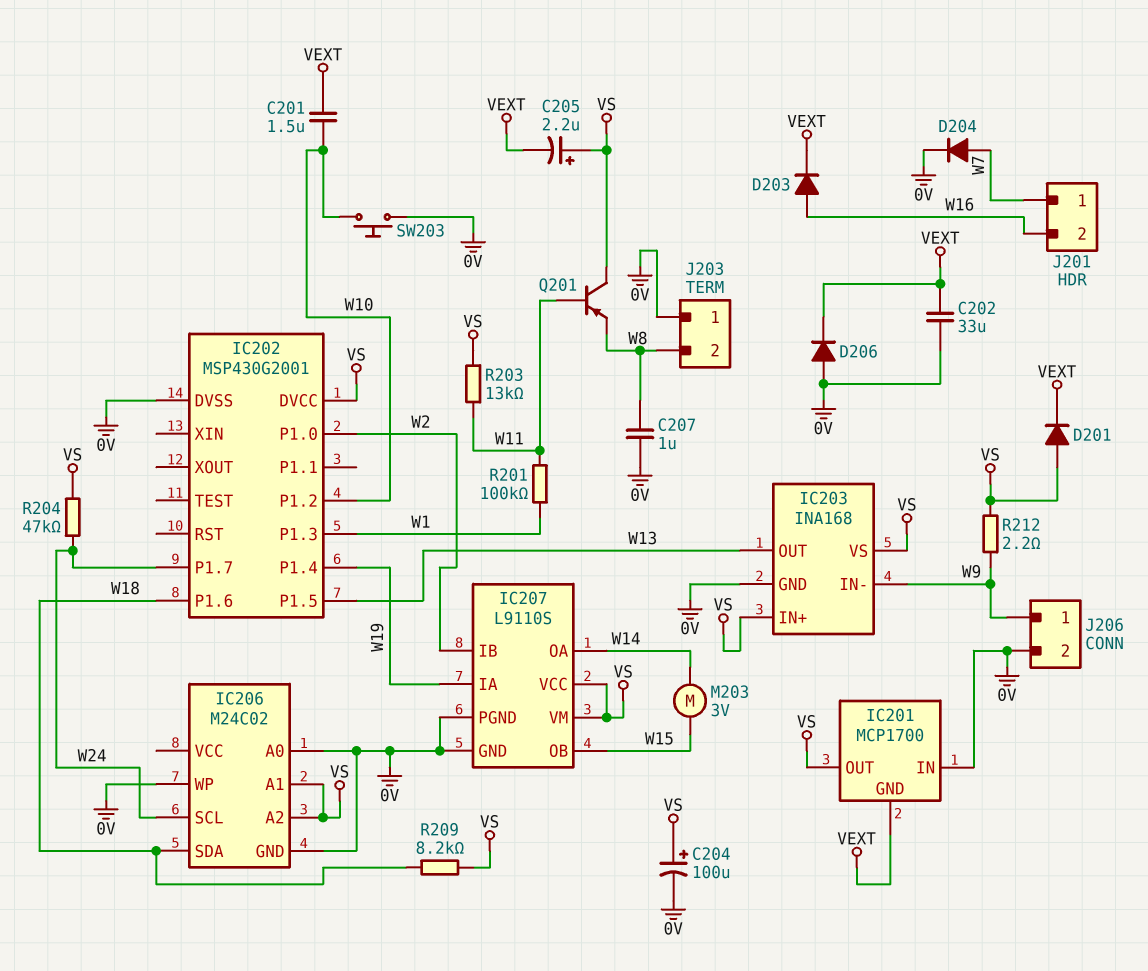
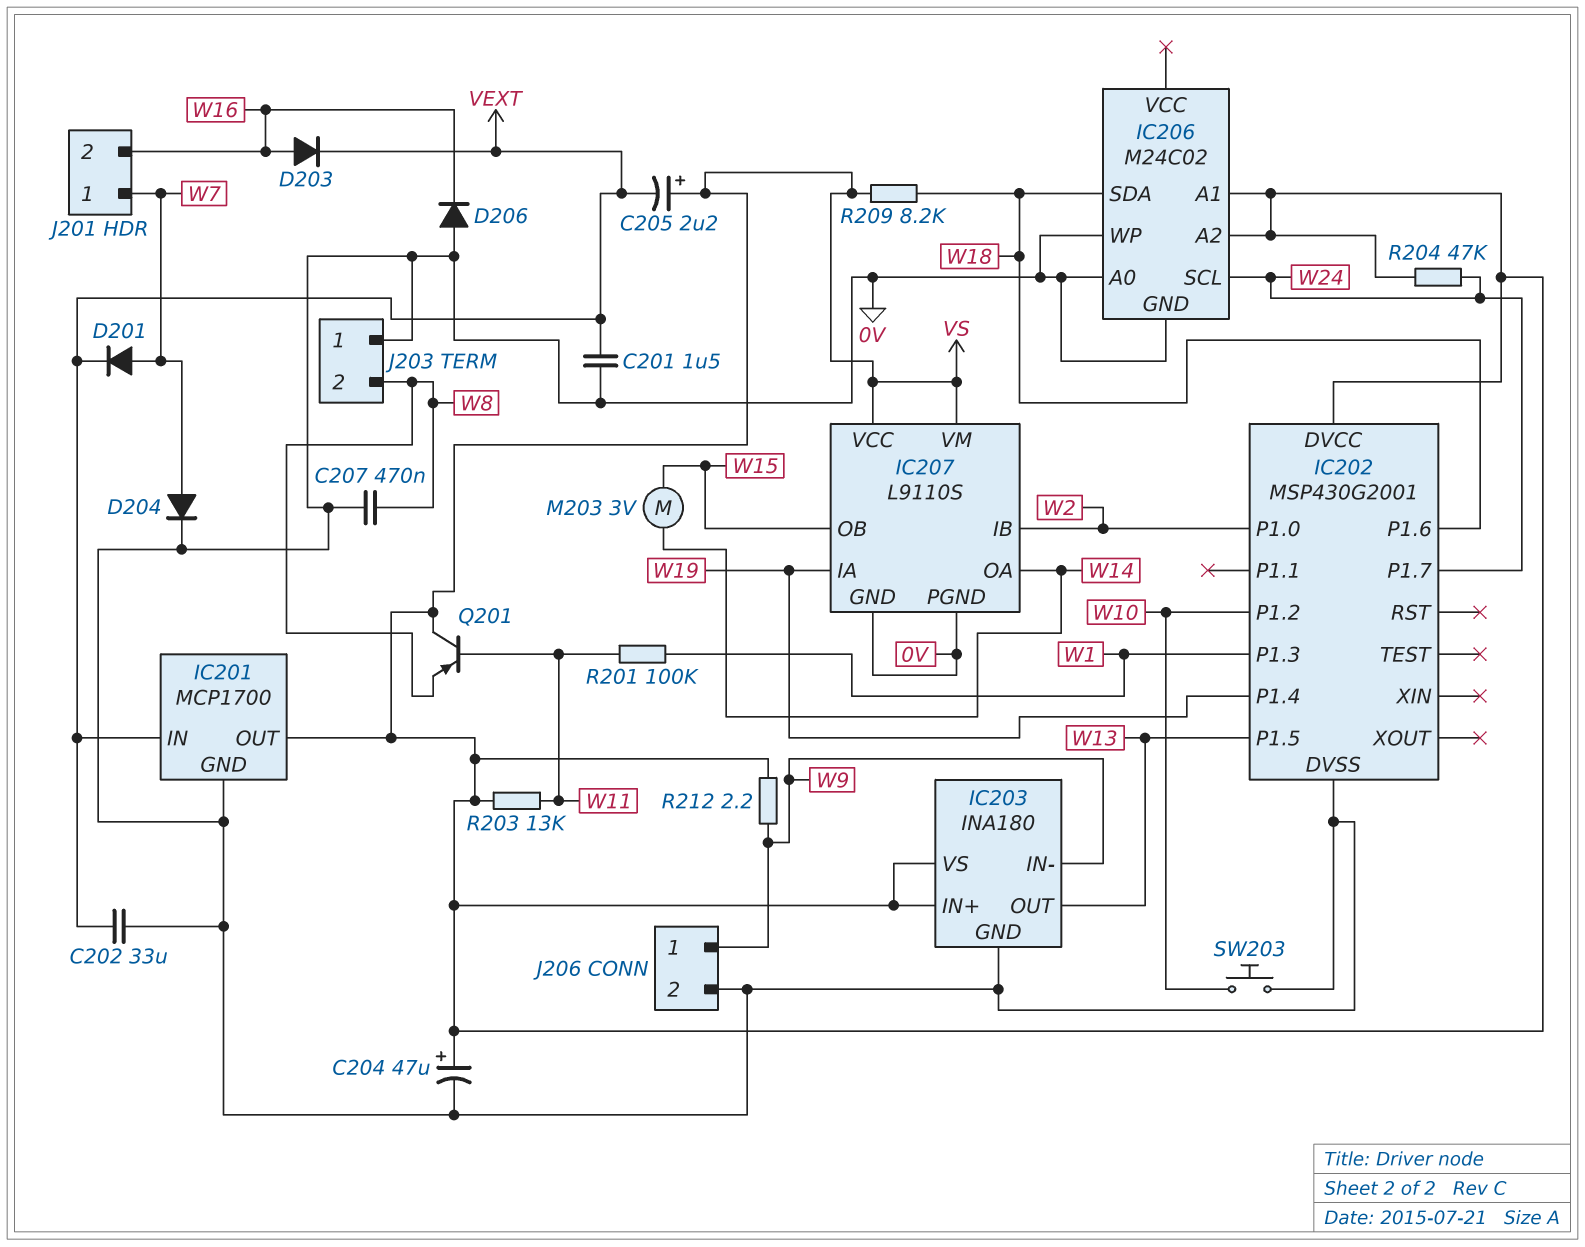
C201: 1.5uF (VEXT, W10) -> 1.5uF (0V, VEXT)
C204: 100uF (plus VS, minus 0V) -> 47uF (plus VS, minus 0V)
C207: 1uF (0V, W8) -> 470nF (0V, W8)
D201: diode (A VS, K VEXT) -> diode (A W7, K VEXT)
D206: diode (A 0V, K VEXT) -> diode (A 0V, K W16)
IC201 pin GND: VEXT -> 0V
IC201 pin IN: 0V -> VEXT
IC203: INA168 -> INA180

